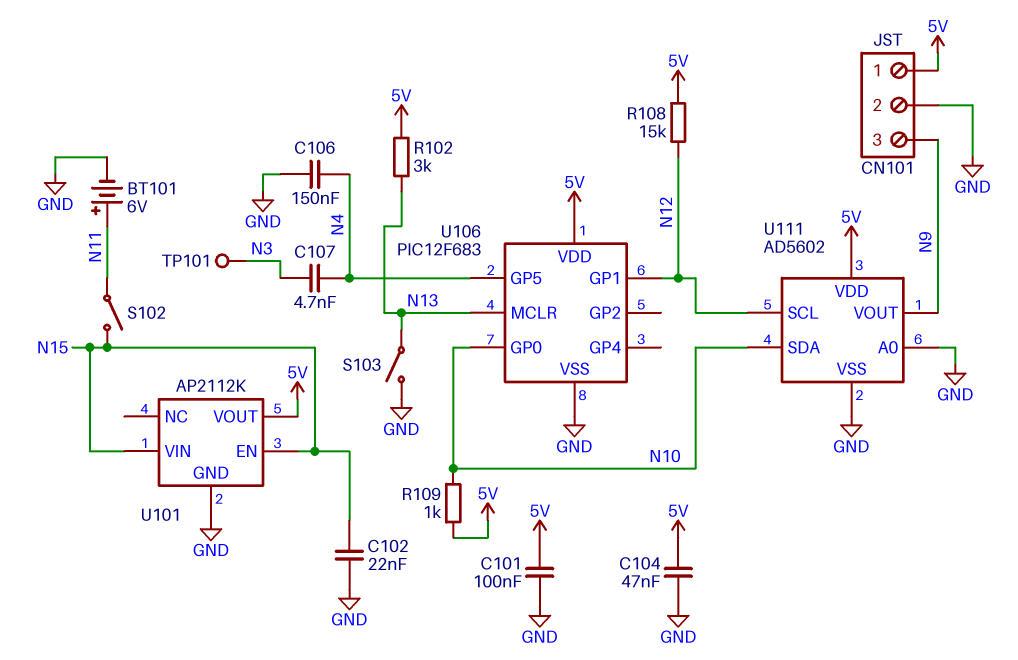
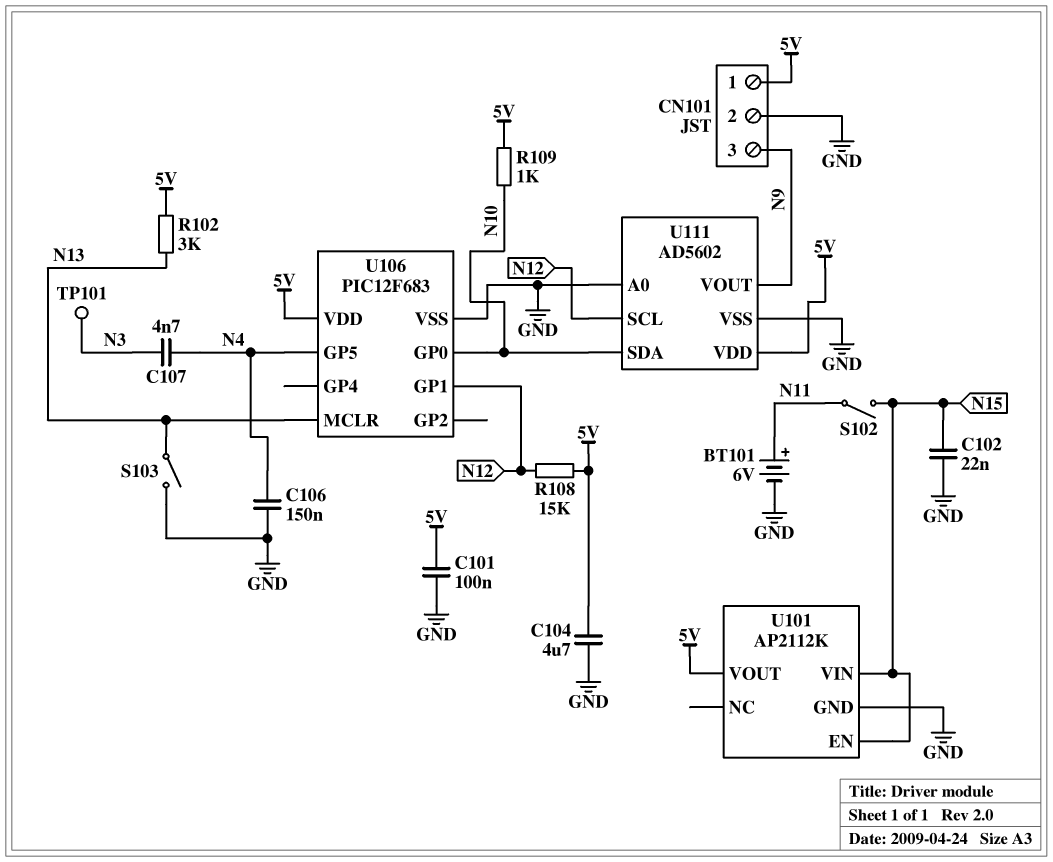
C104: 47nF (5V, GND) -> 4.7uF (5V, GND)

